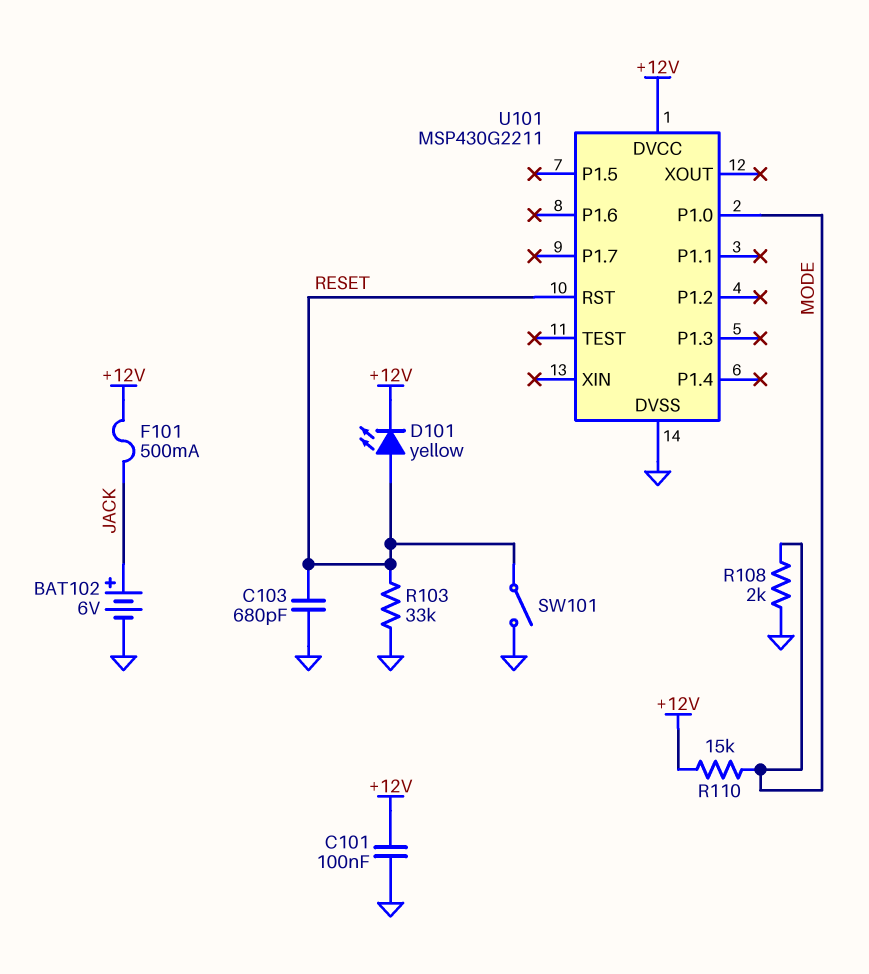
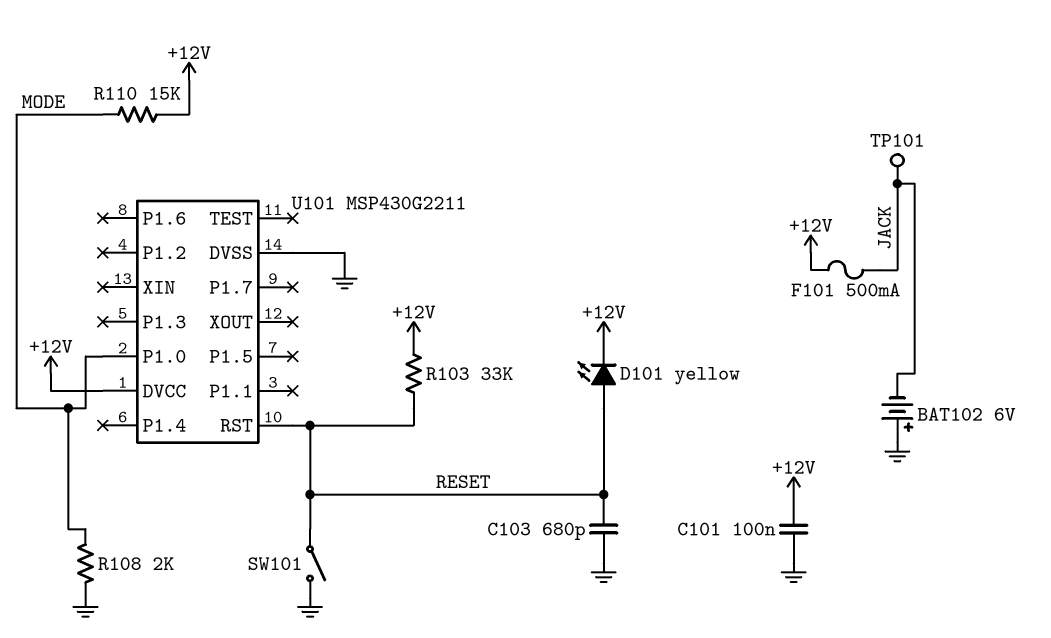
BAT102: 6V (plus JACK, minus GND) -> 6V (plus GND, minus JACK)
R103: 33k (GND, RESET) -> 33k (+12V, RESET)
TP101: none -> test point (JACK)

